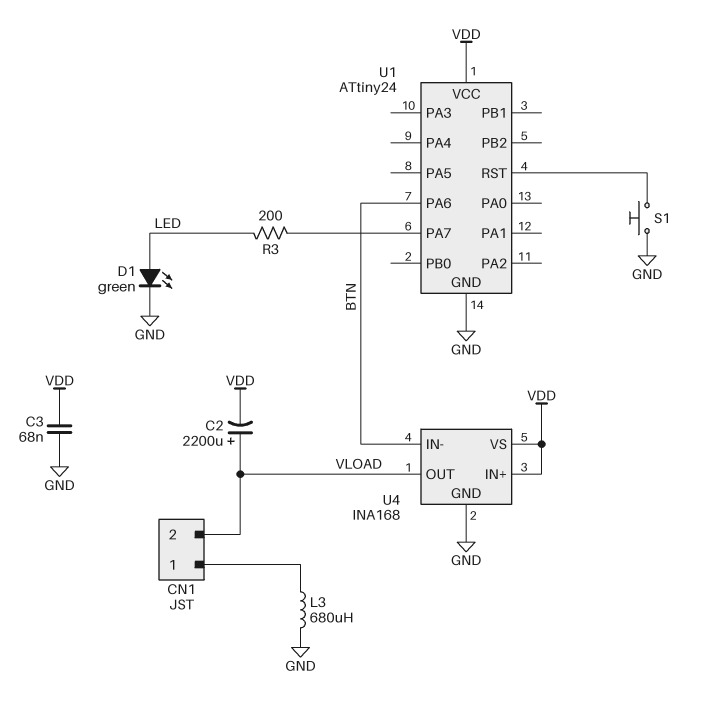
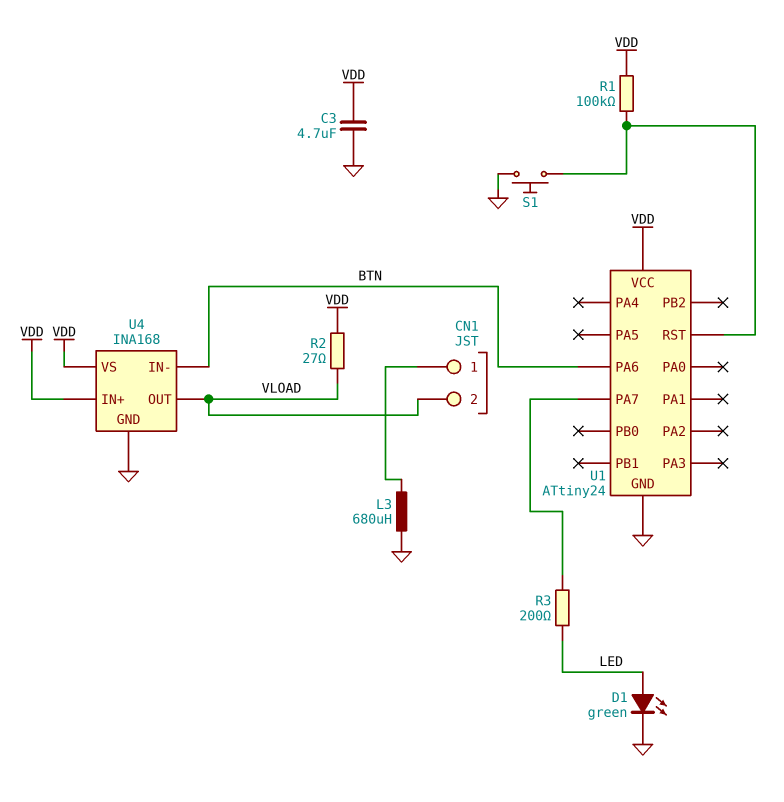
C2: 2200uF (plus VLOAD, minus VDD) -> none
C3: 68nF (GND, VDD) -> 4.7uF (GND, VDD)
R1: none -> 100k (U1/RST, VDD)
R2: none -> 27 (VDD, VLOAD)

